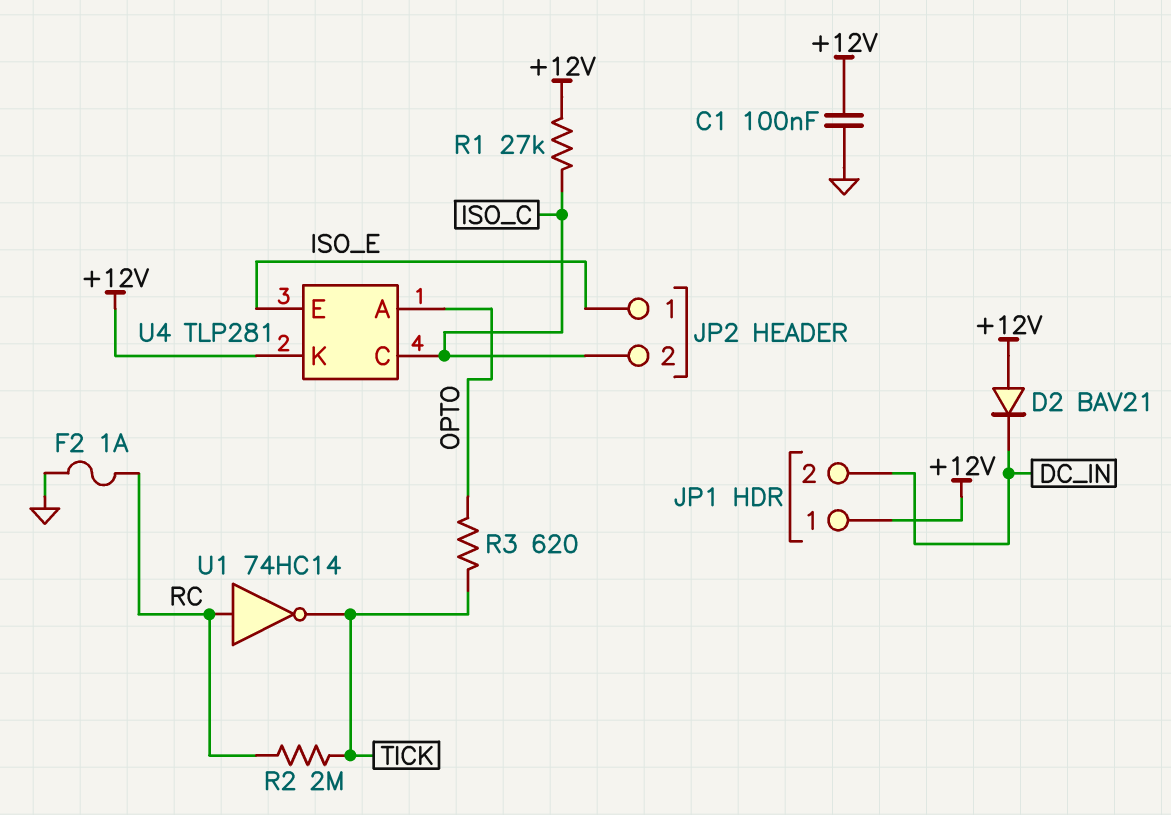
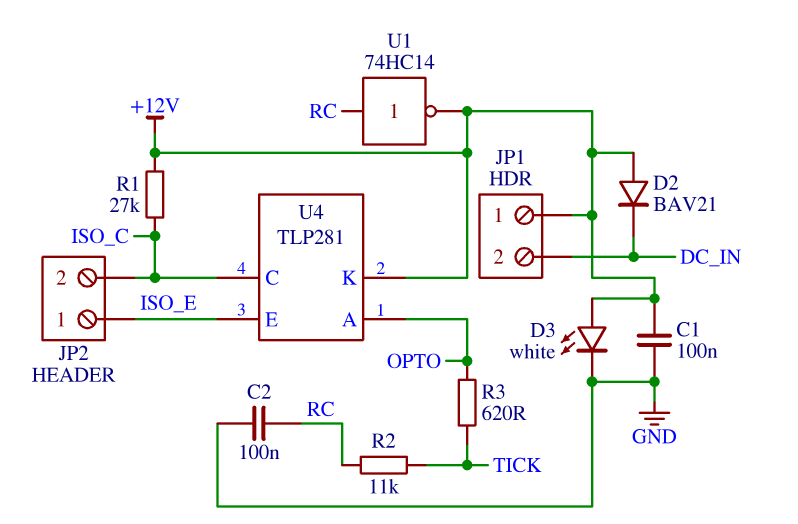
C2: none -> 100nF (GND, RC)
D3: none -> LED white (A +12V, K GND)
F2: 1A (GND, RC) -> none
R2: 2M (RC, TICK) -> 11k (RC, TICK)
U1: NOT 74HC14 (in RC, out TICK) -> NOT 74HC14 (in RC, out +12V)

